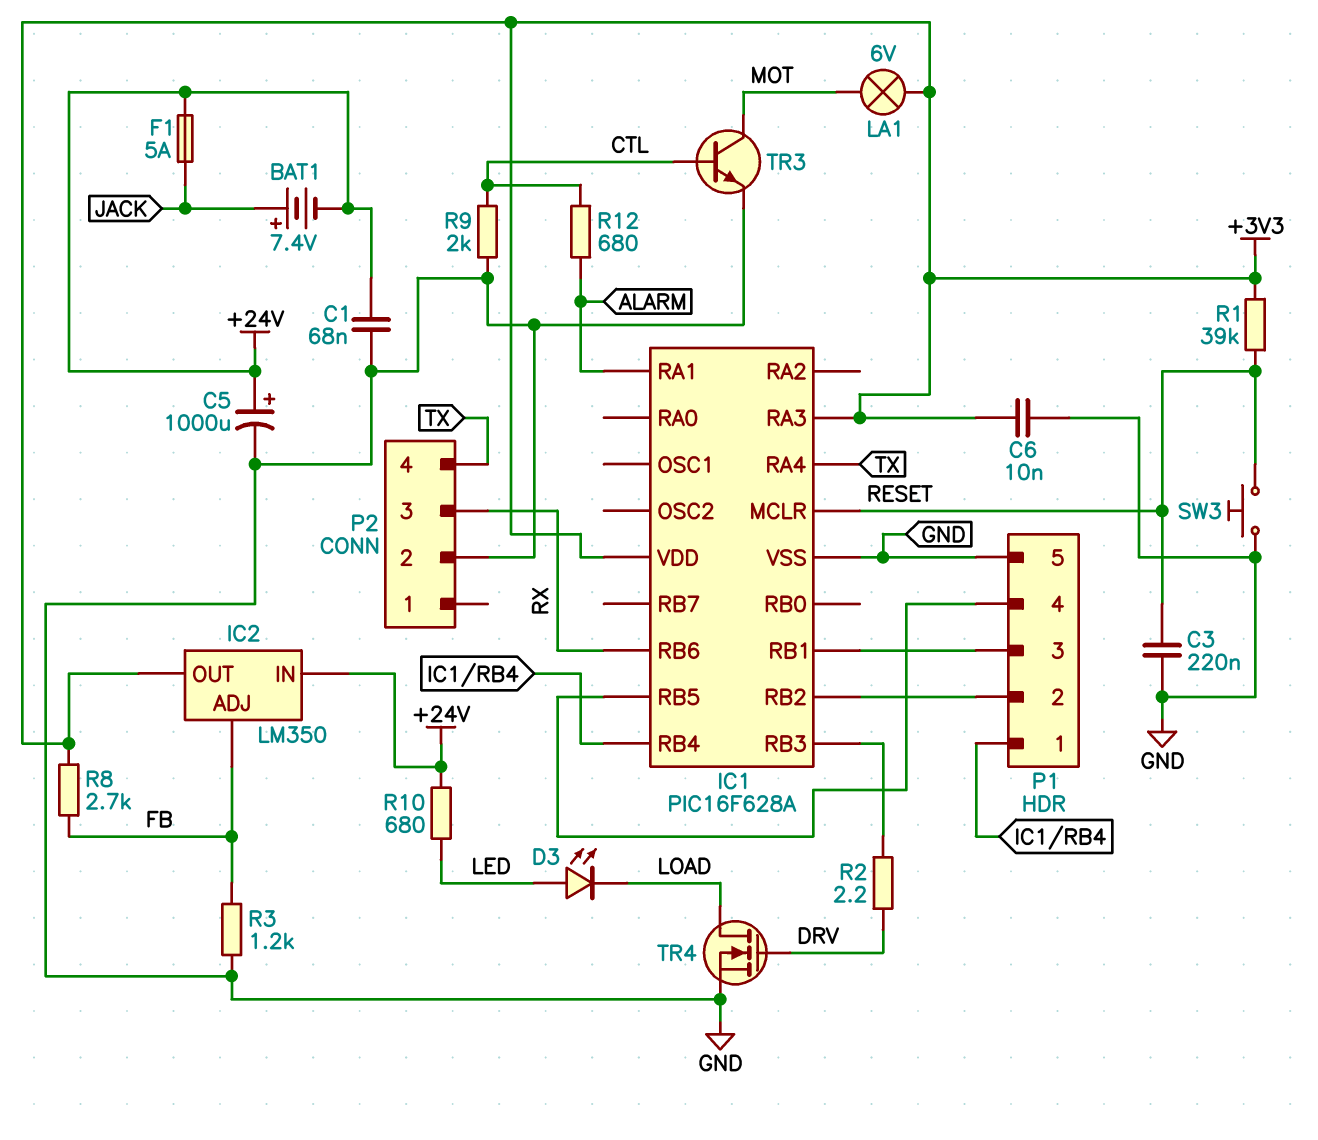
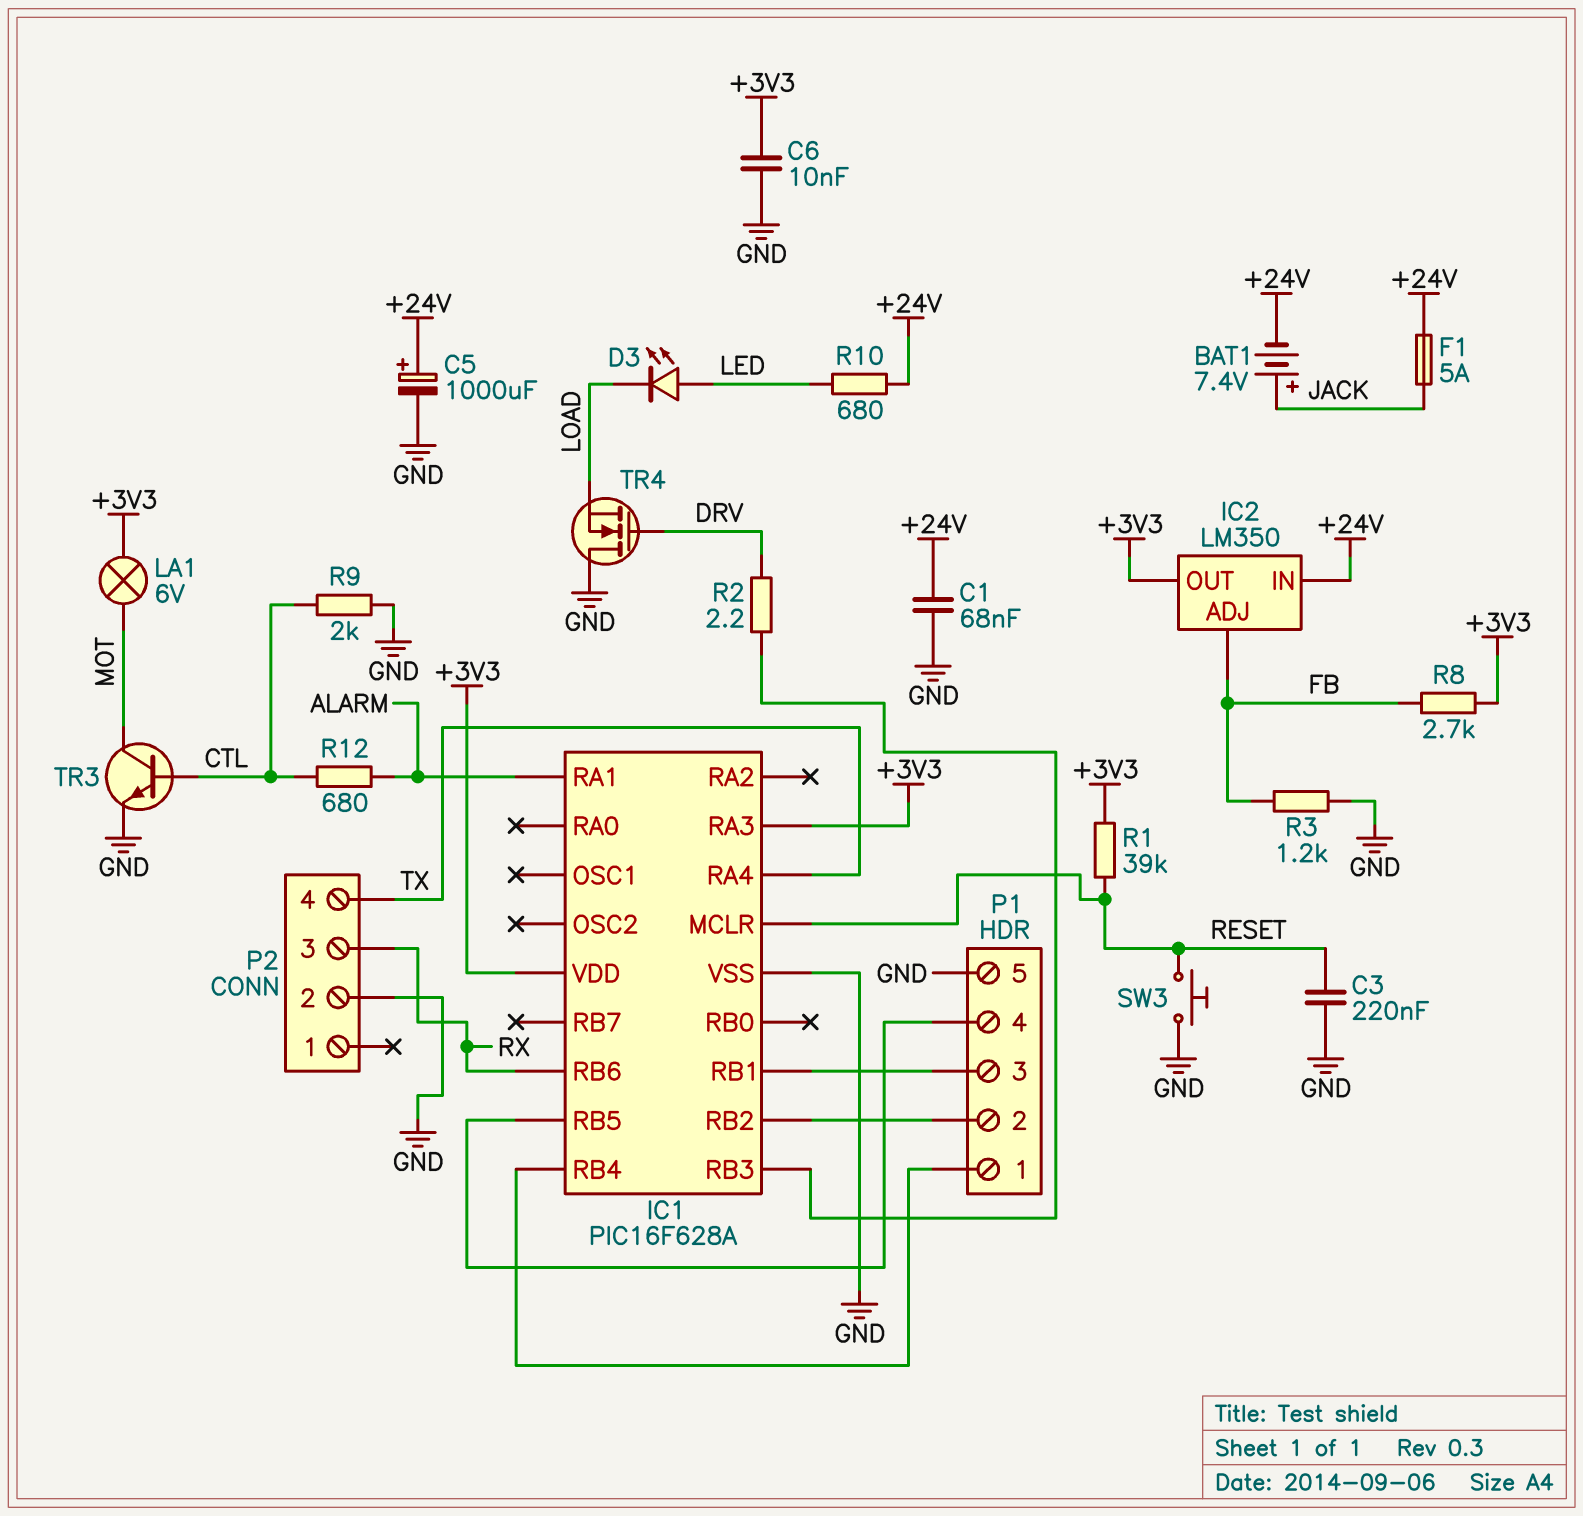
TR4: NMOS (G DRV, D LOAD, S GND) -> NMOS (G DRV, D GND, S LOAD)

